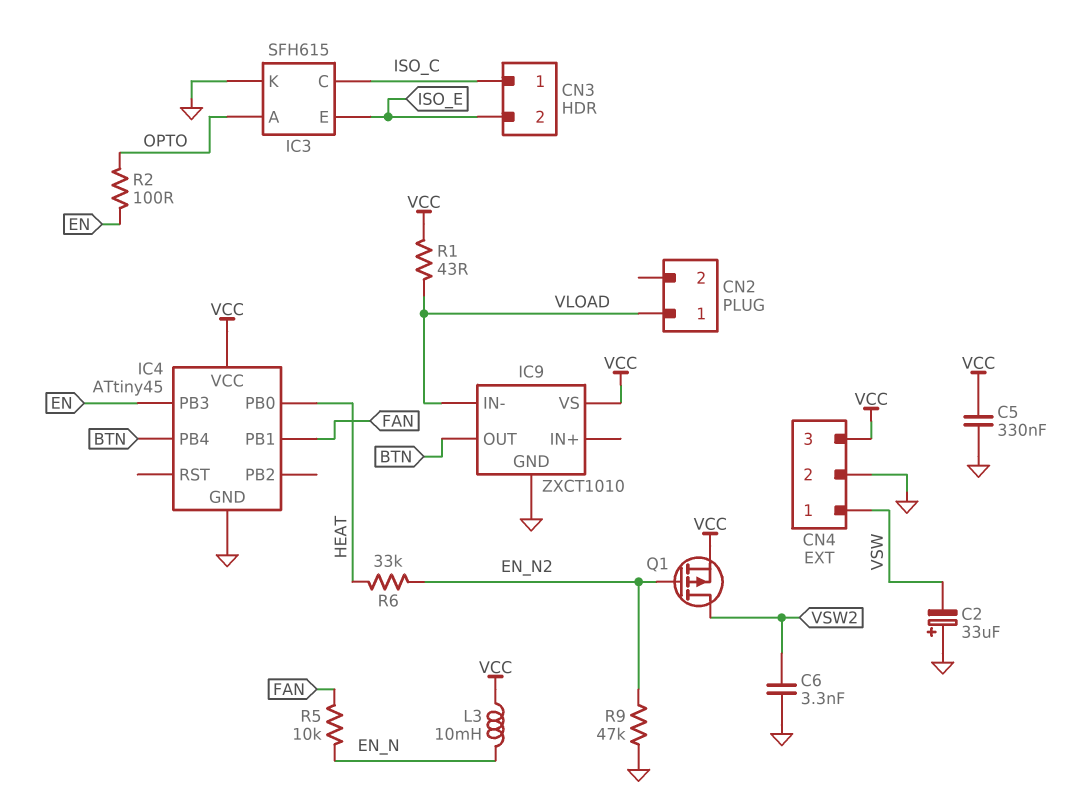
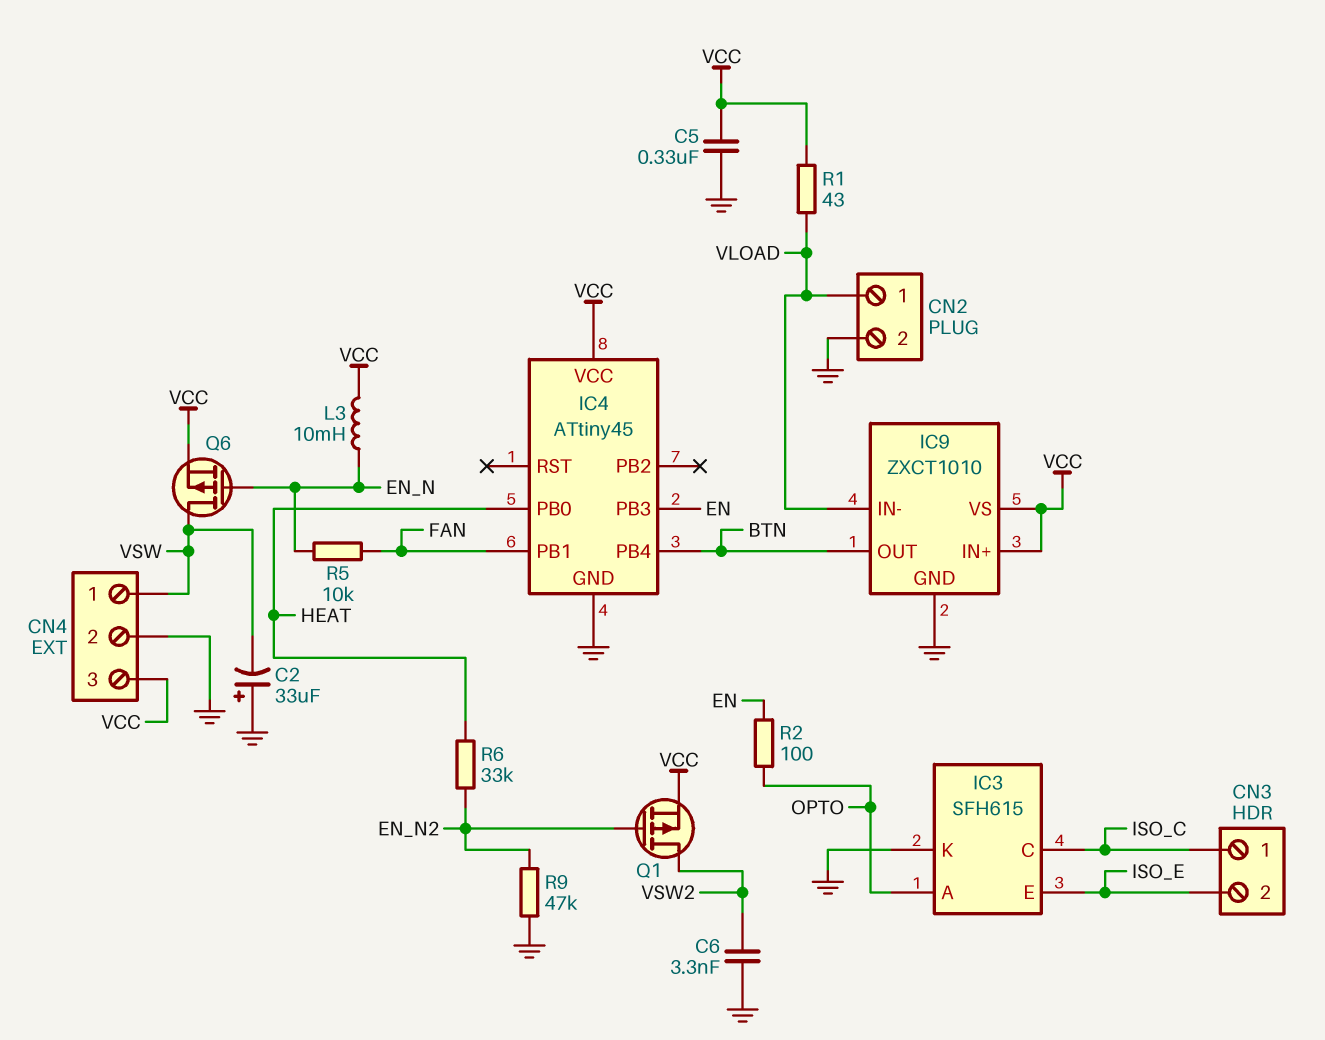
CN2 pin 2: none -> GND
IC9 pin IN+: none -> VCC
Q6: none -> PMOS (G EN_N, D VSW, S VCC)

